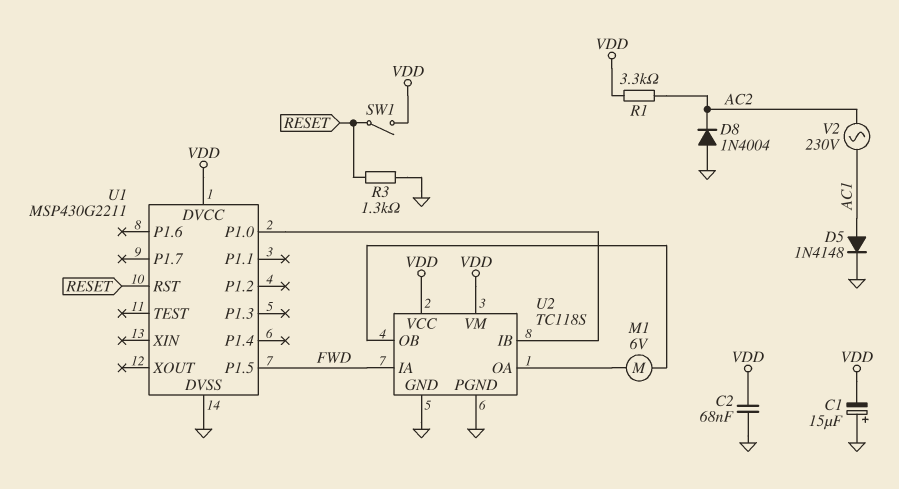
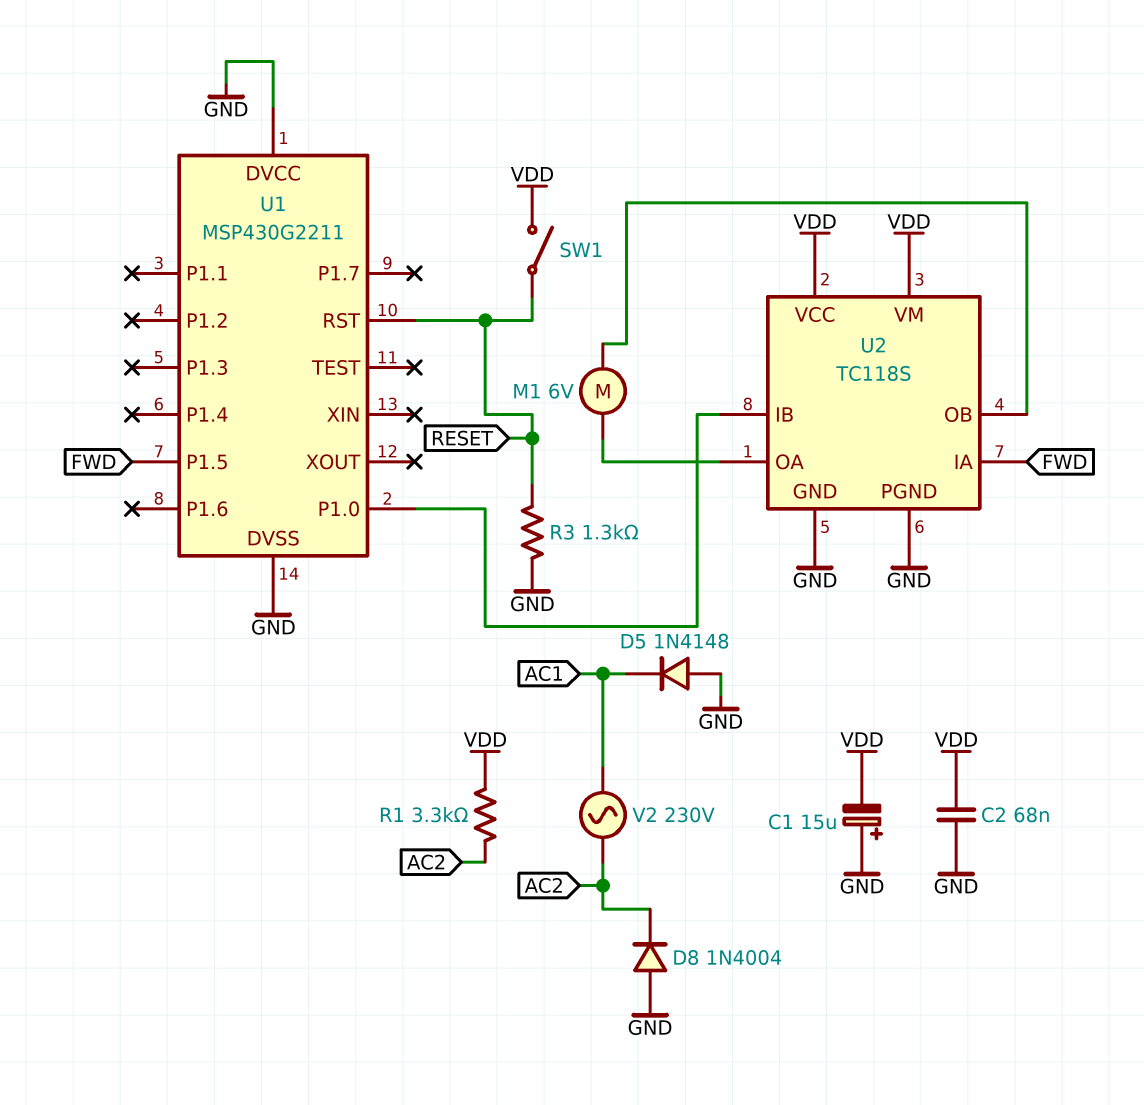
D5: diode 1N4148 (A AC1, K GND) -> diode 1N4148 (A GND, K AC1)
U1 pin DVCC: VDD -> GND

